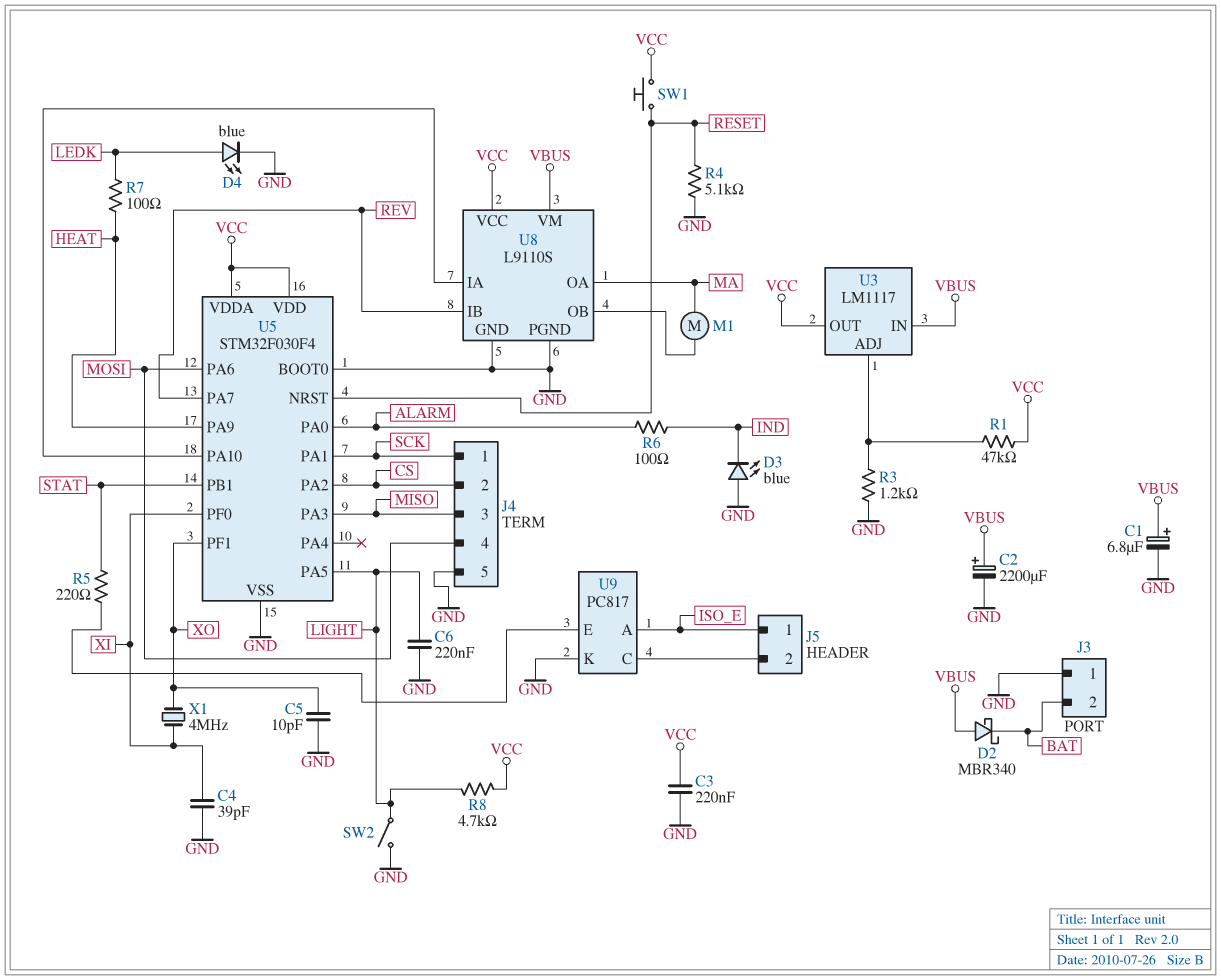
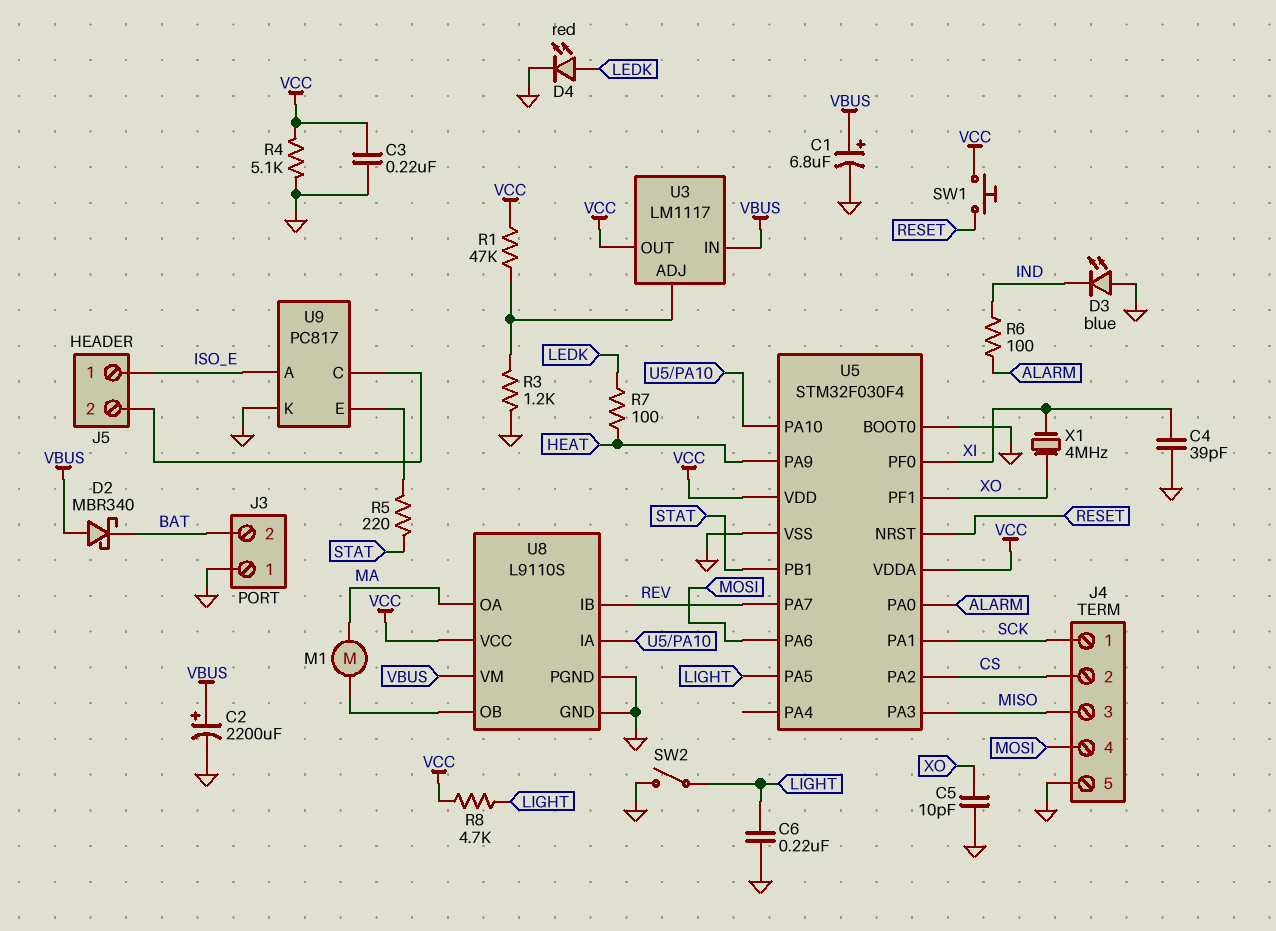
D4: LED blue (A LEDK, K GND) -> LED red (A LEDK, K GND)
R4: 5.1k (GND, RESET) -> 5.1k (GND, VCC)

